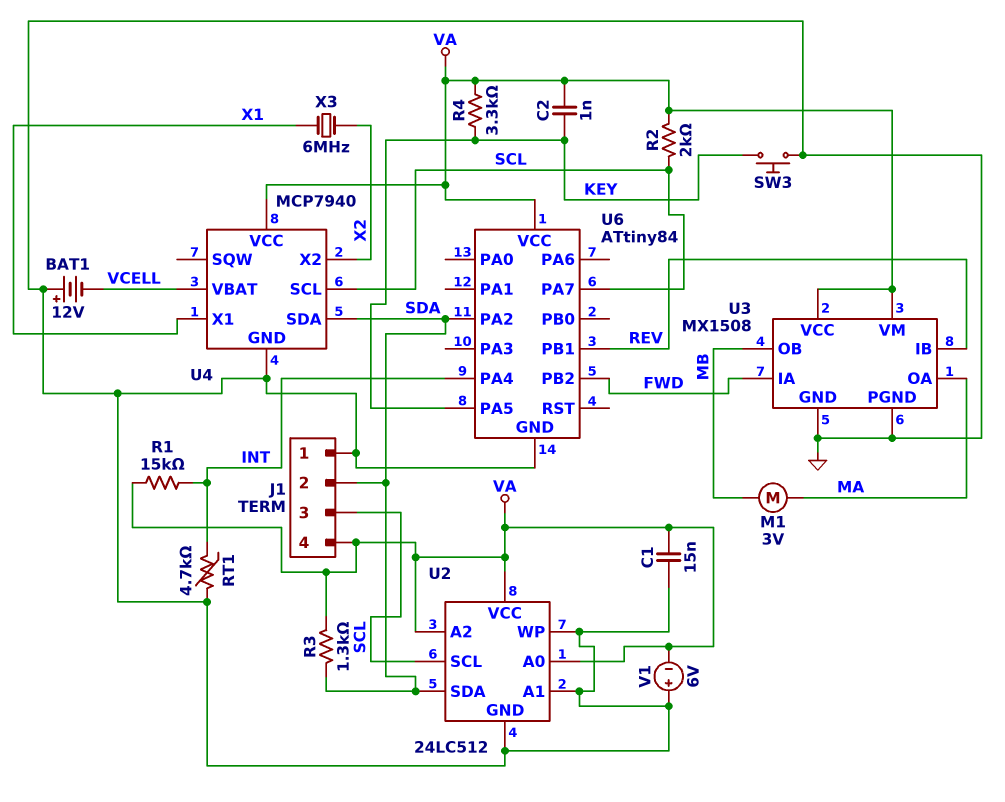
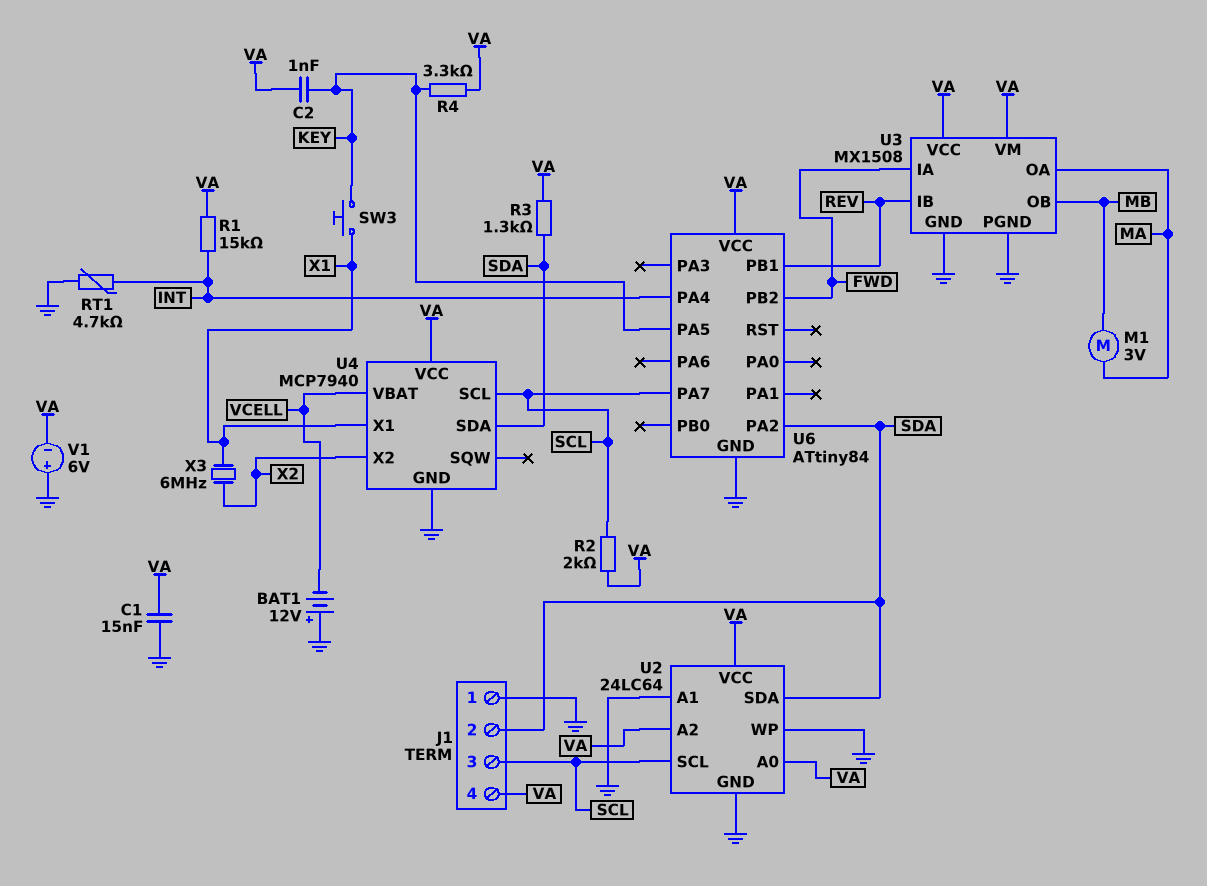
SW3: button (GND, KEY) -> button (KEY, X1)
U2: 24LC512 -> 24LC64

